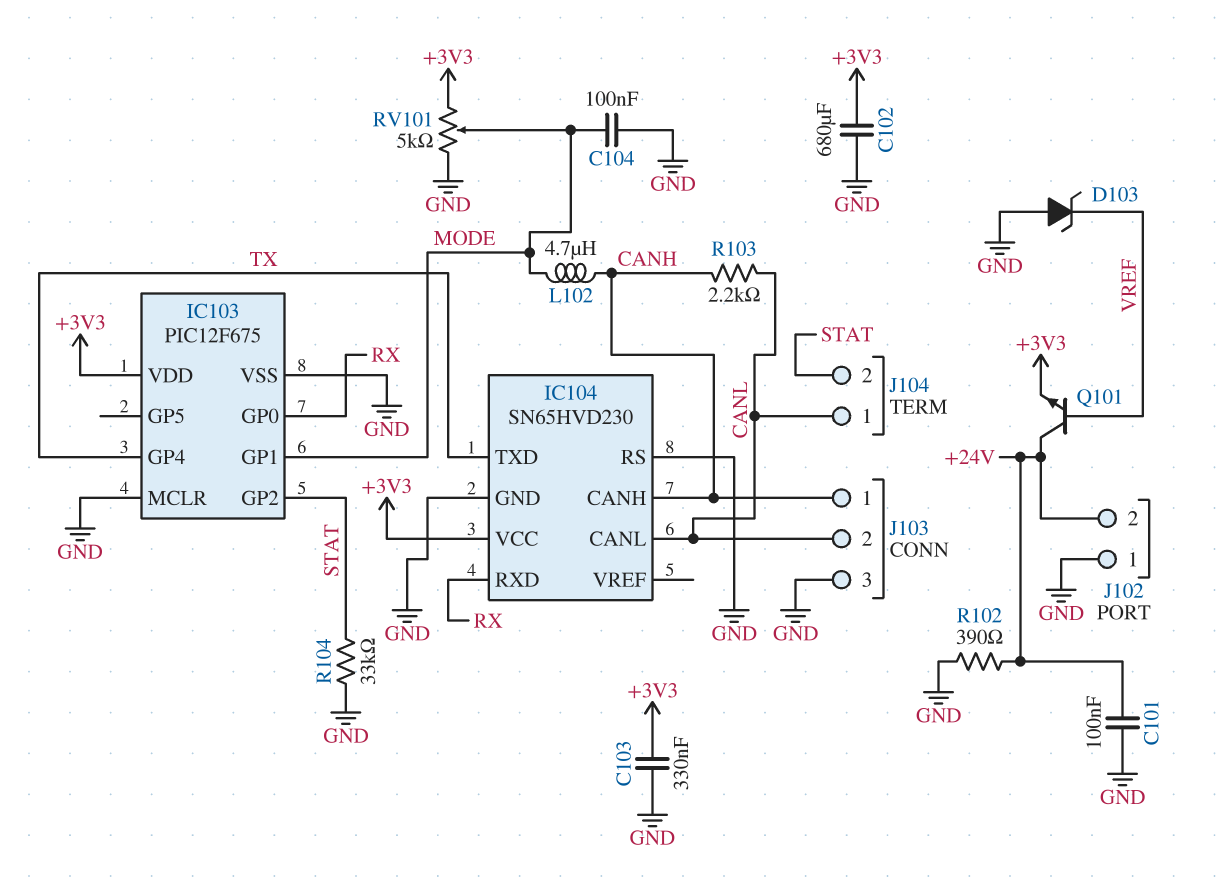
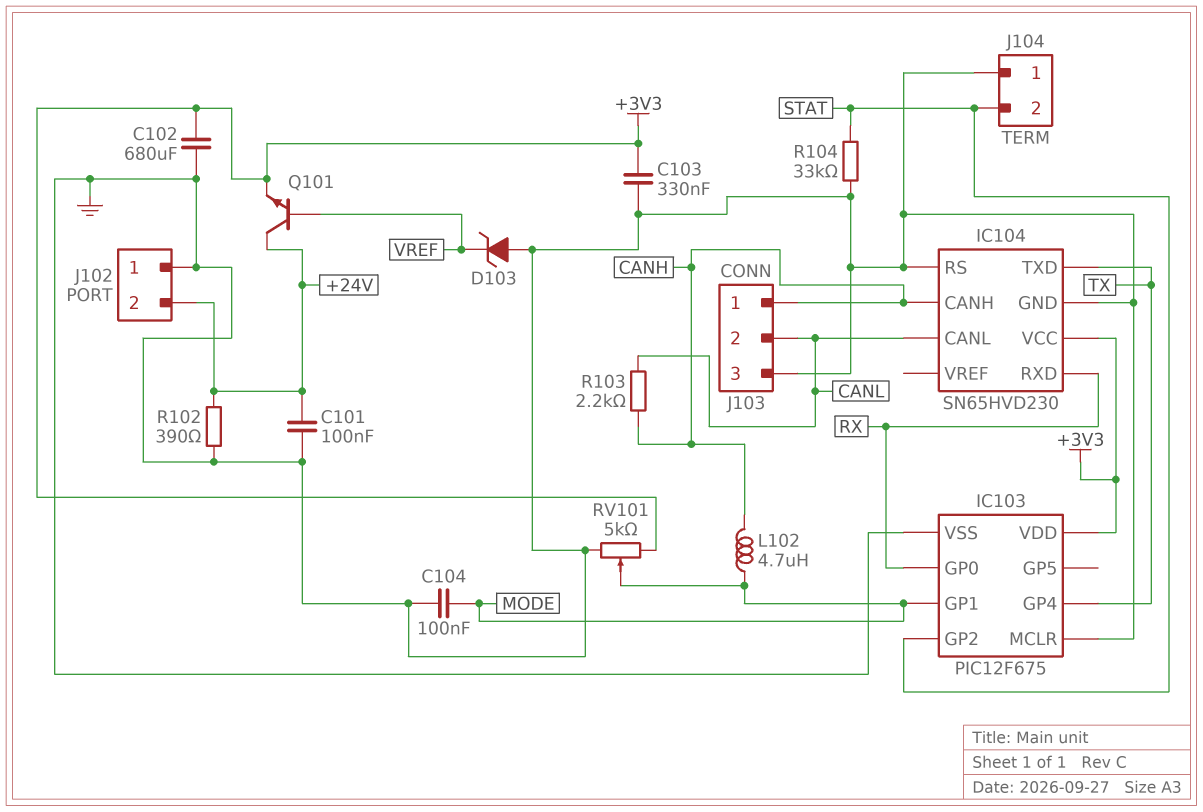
J104 pin 1: CANL -> GND

